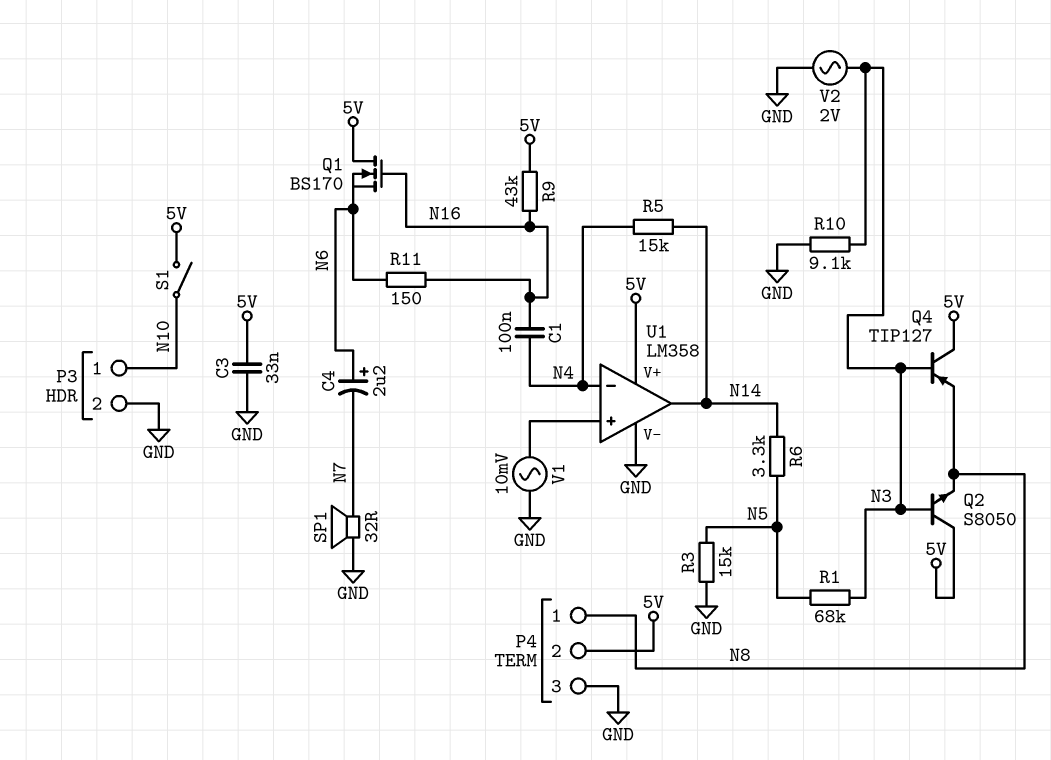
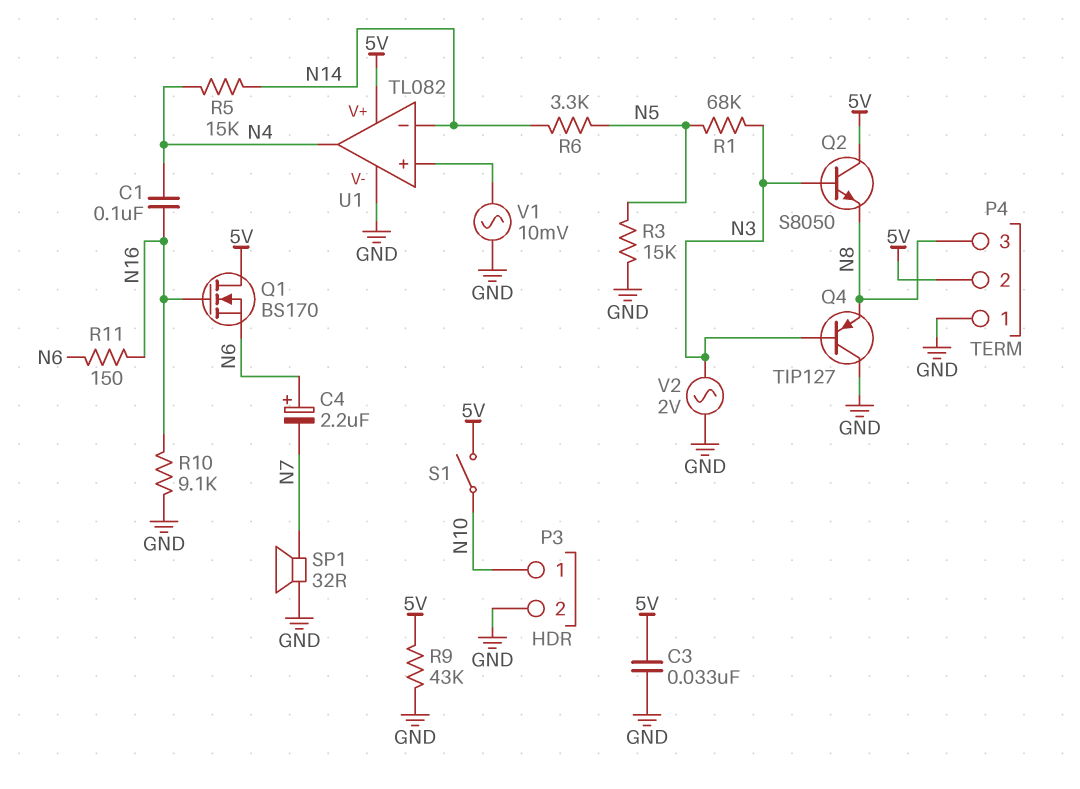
P4 pin 1: N8 -> GND
P4 pin 3: GND -> N8
Q4: PNP TIP127 (B N3, C 5V, E N8) -> PNP TIP127 (B N3, C GND, E N8)
R9: 43k (5V, N16) -> 43k (5V, GND)
R10: 9.1k (GND, N3) -> 9.1k (GND, N16)
U1: LM358 -> TL082
U1 pin in-: N4 -> N14
U1 pin out: N14 -> N4

